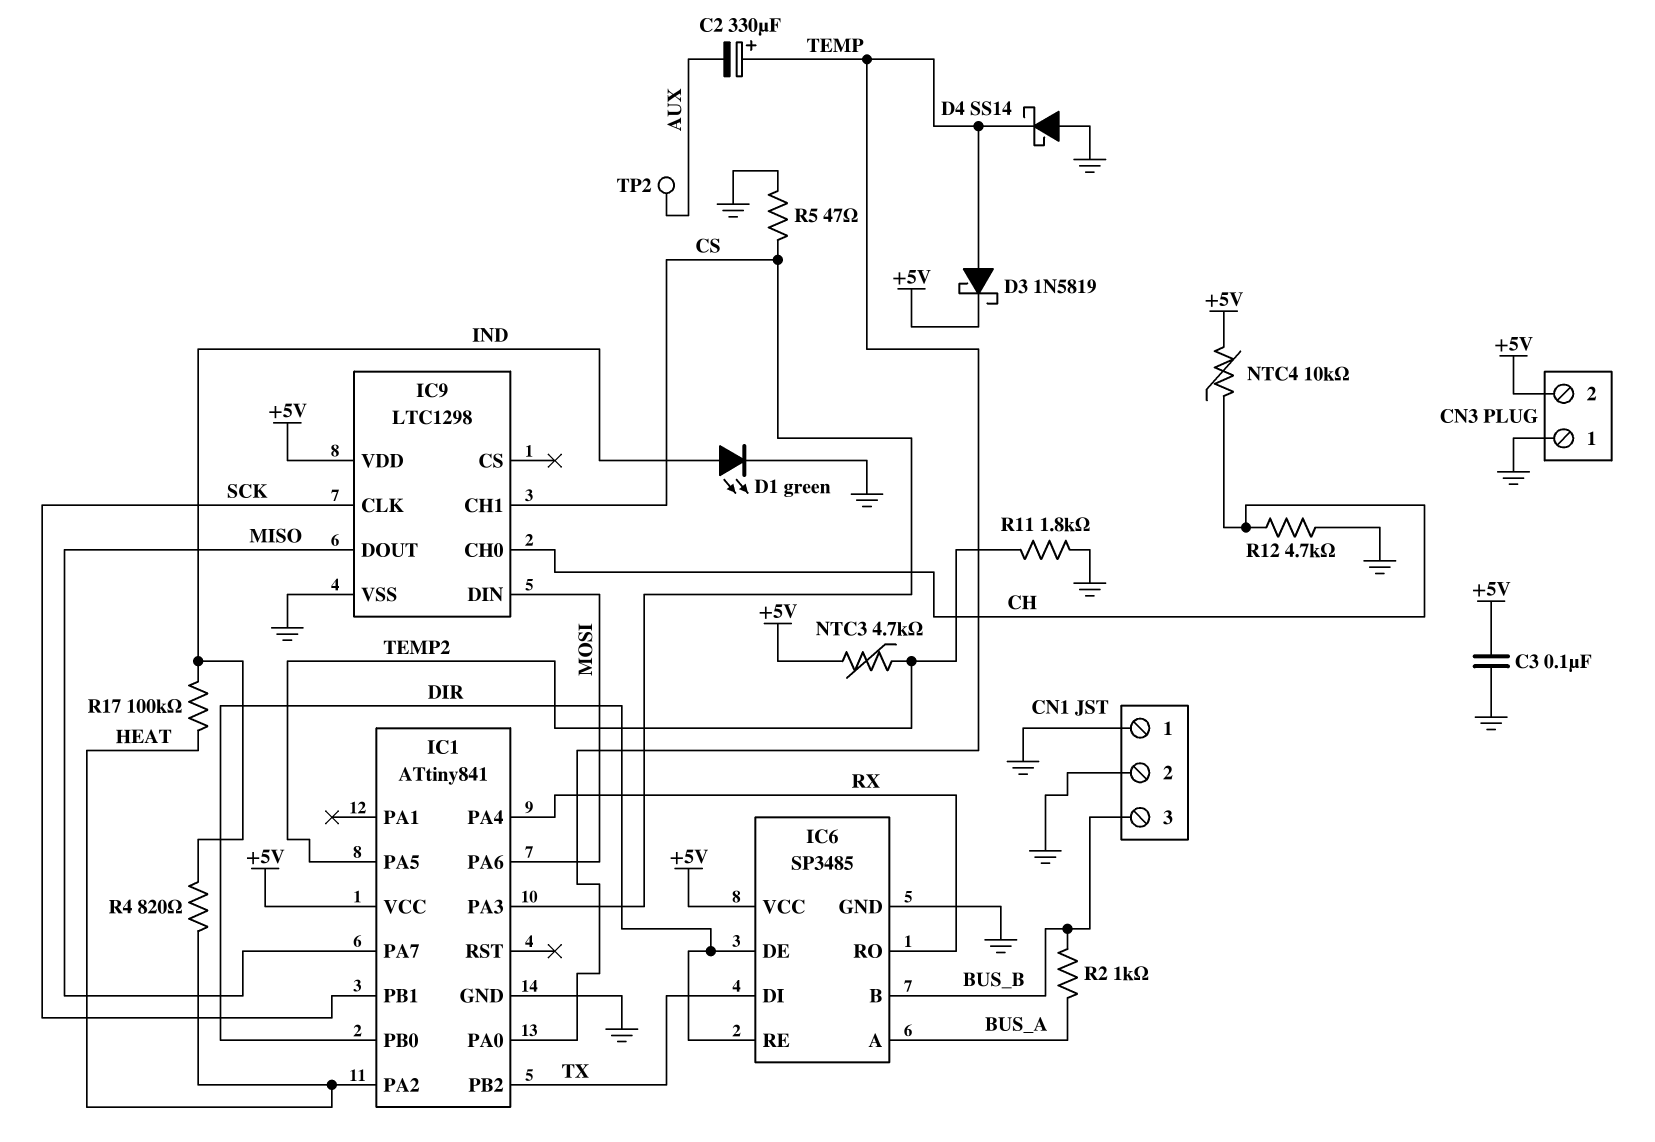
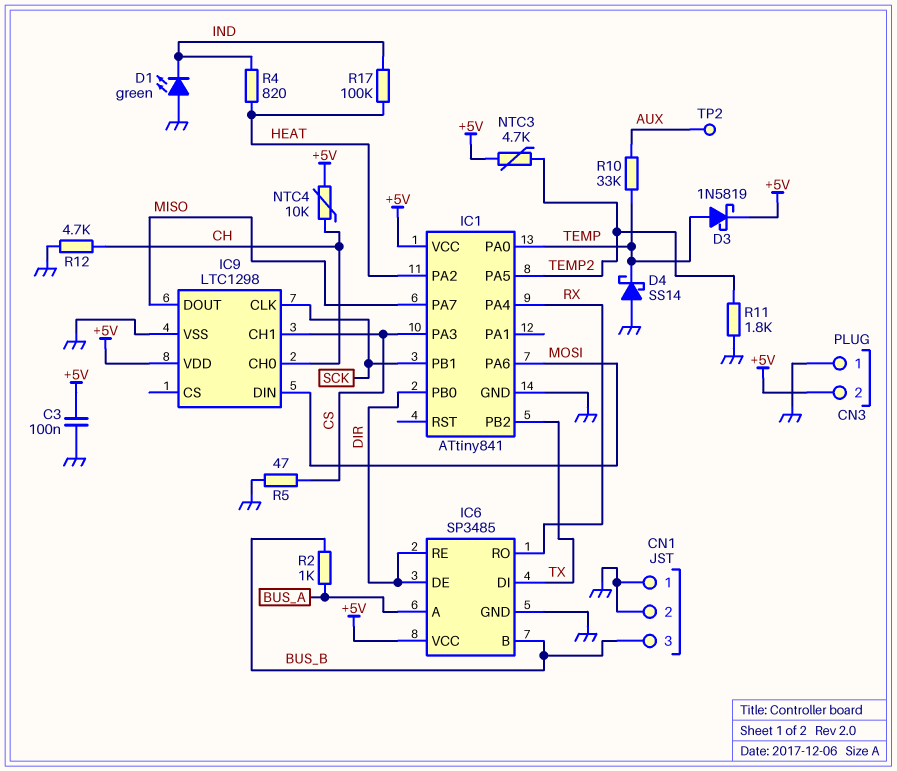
C2: 330uF (plus TEMP, minus AUX) -> none
D1: LED green (A IND, K GND) -> LED green (A GND, K IND)
R10: none -> 33k (AUX, TEMP)

